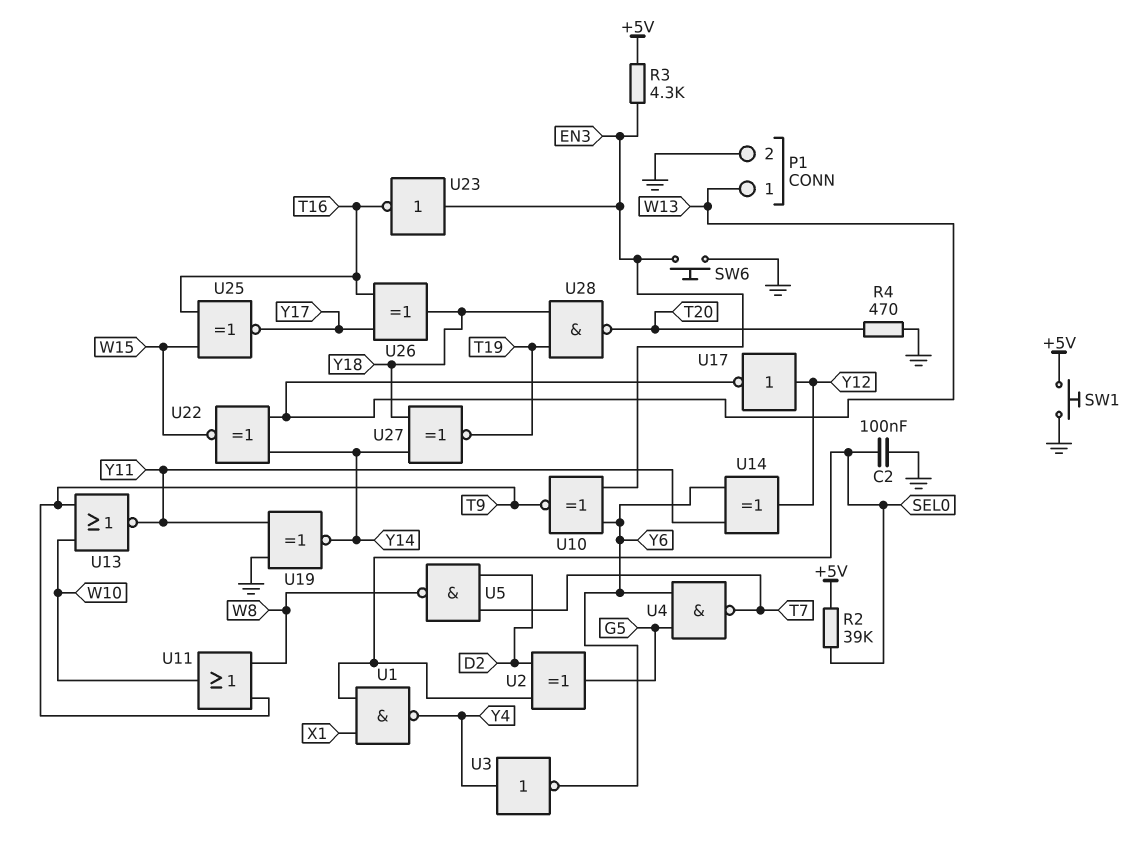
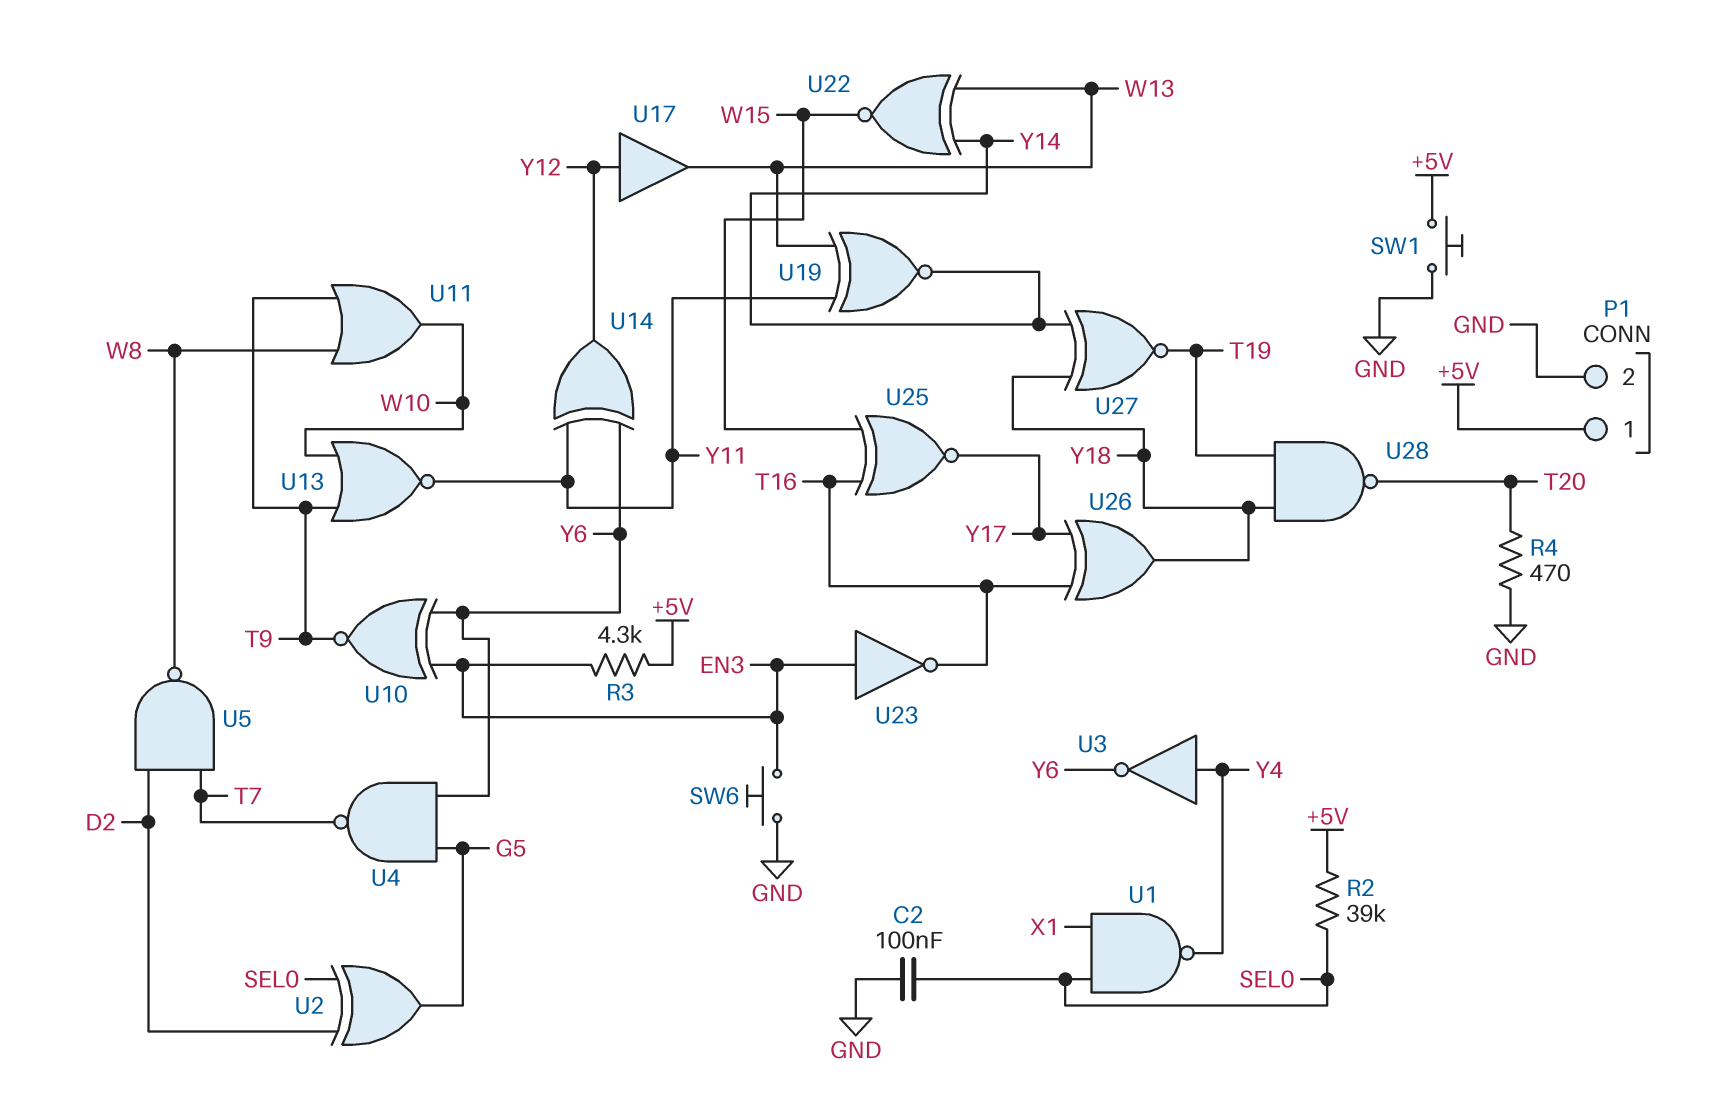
P1 pin 1: W13 -> +5V
U17: NOT (in Y12, out W13) -> buffer (in Y12, out W13)
U19: XNOR (in GND, in Y11, out Y14) -> XNOR (in W13, in Y11, out Y14)

